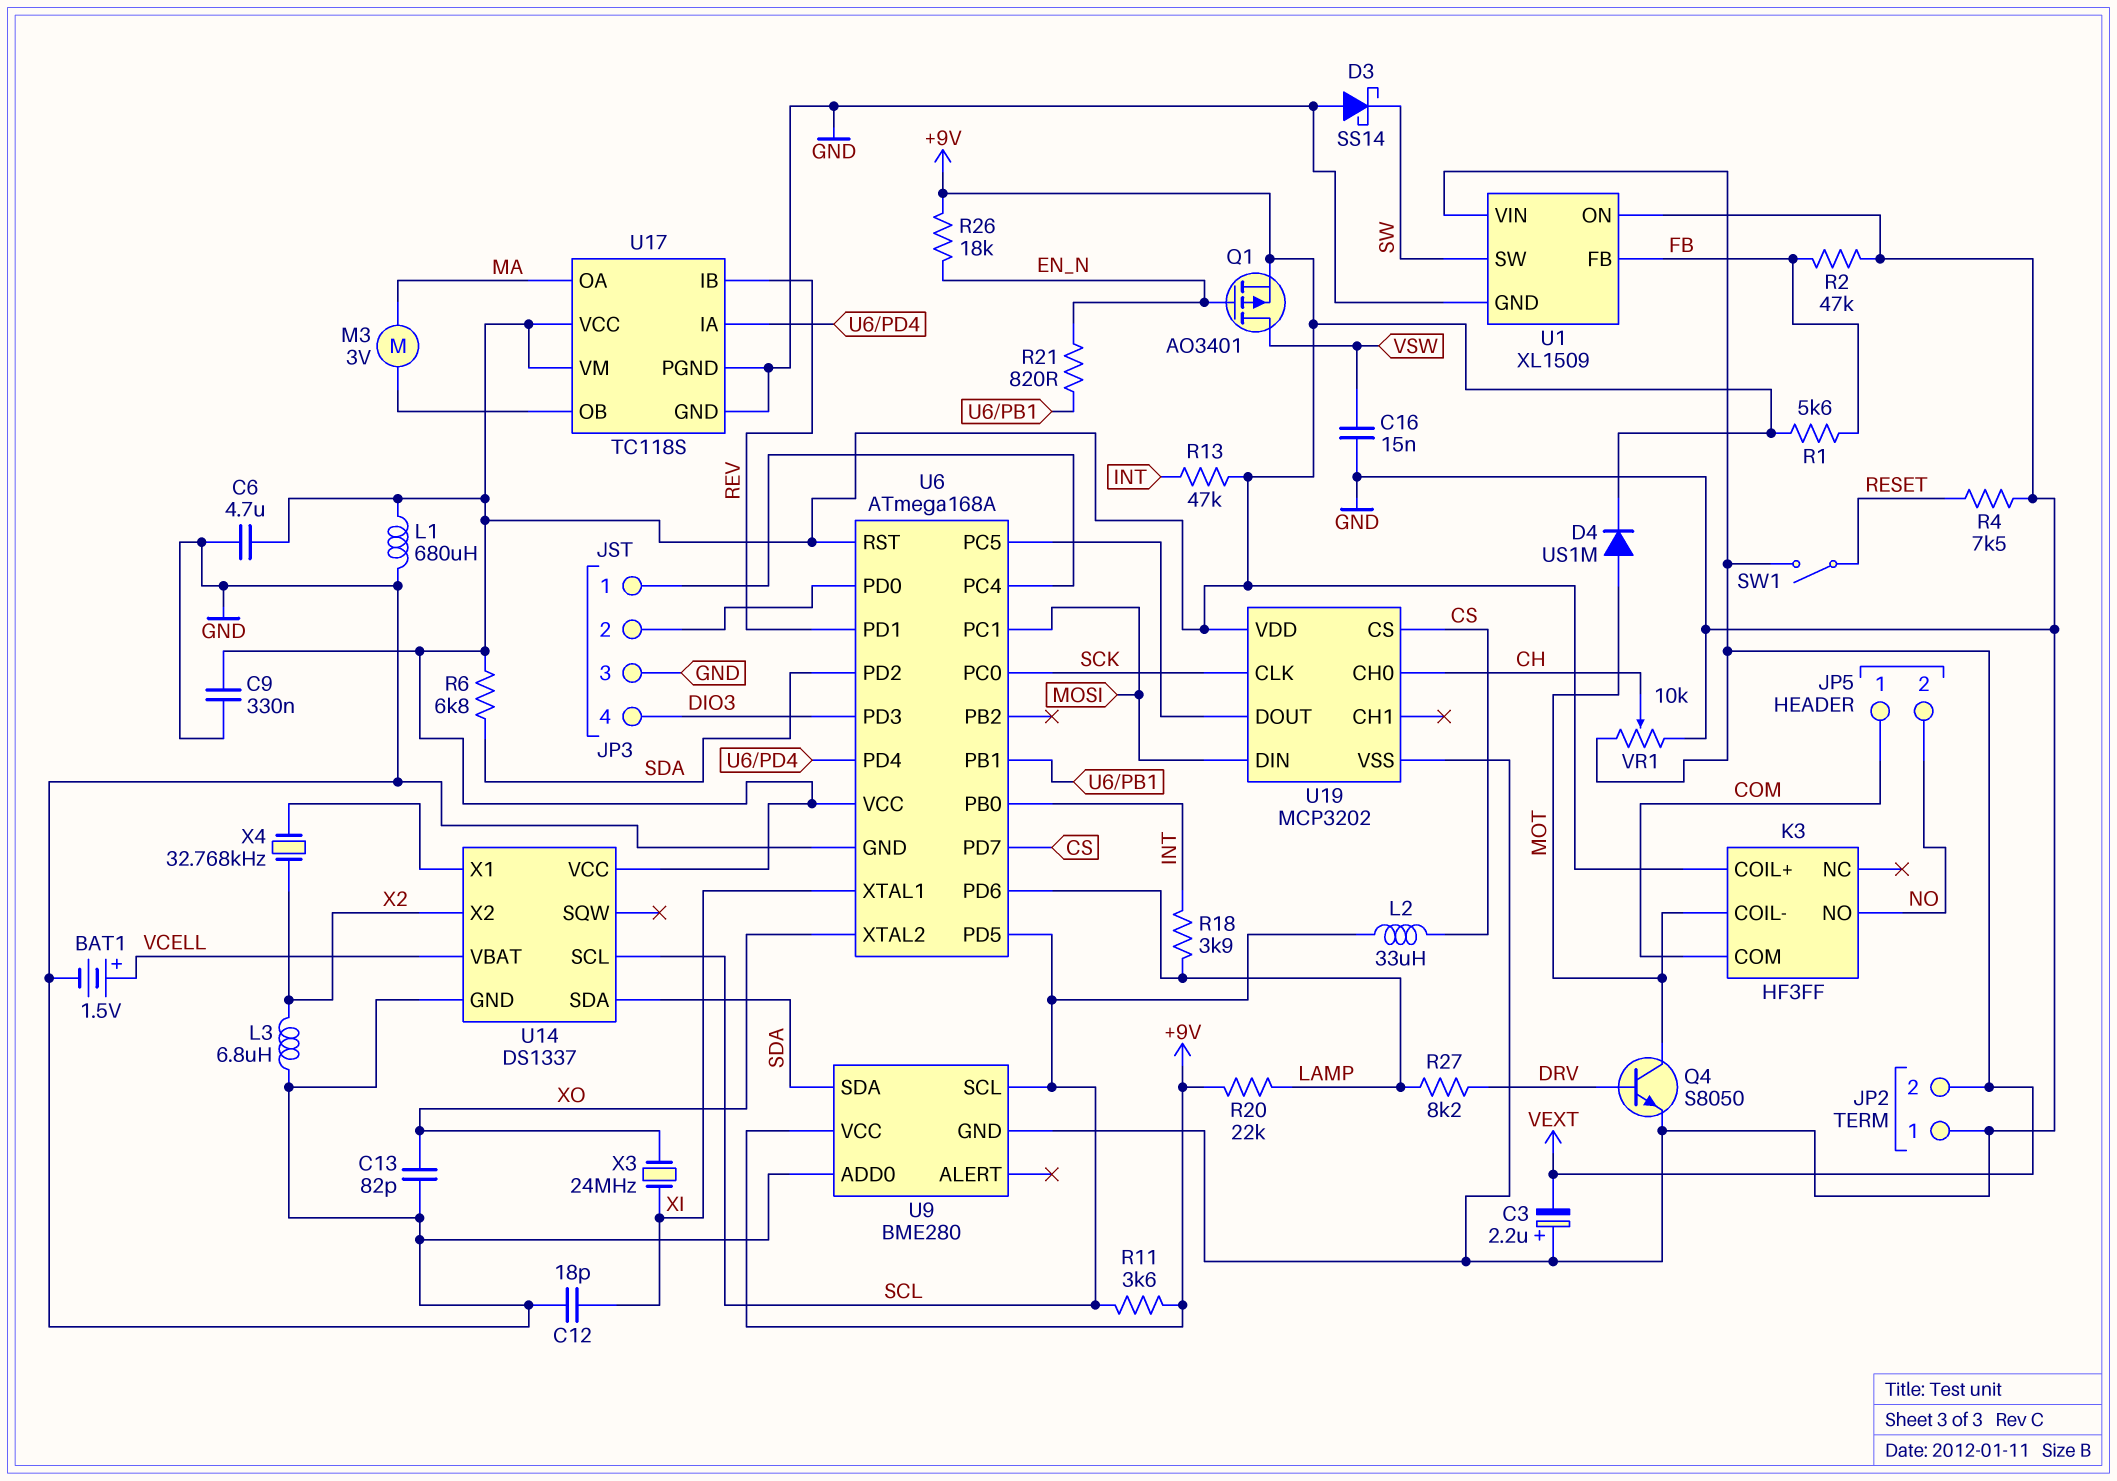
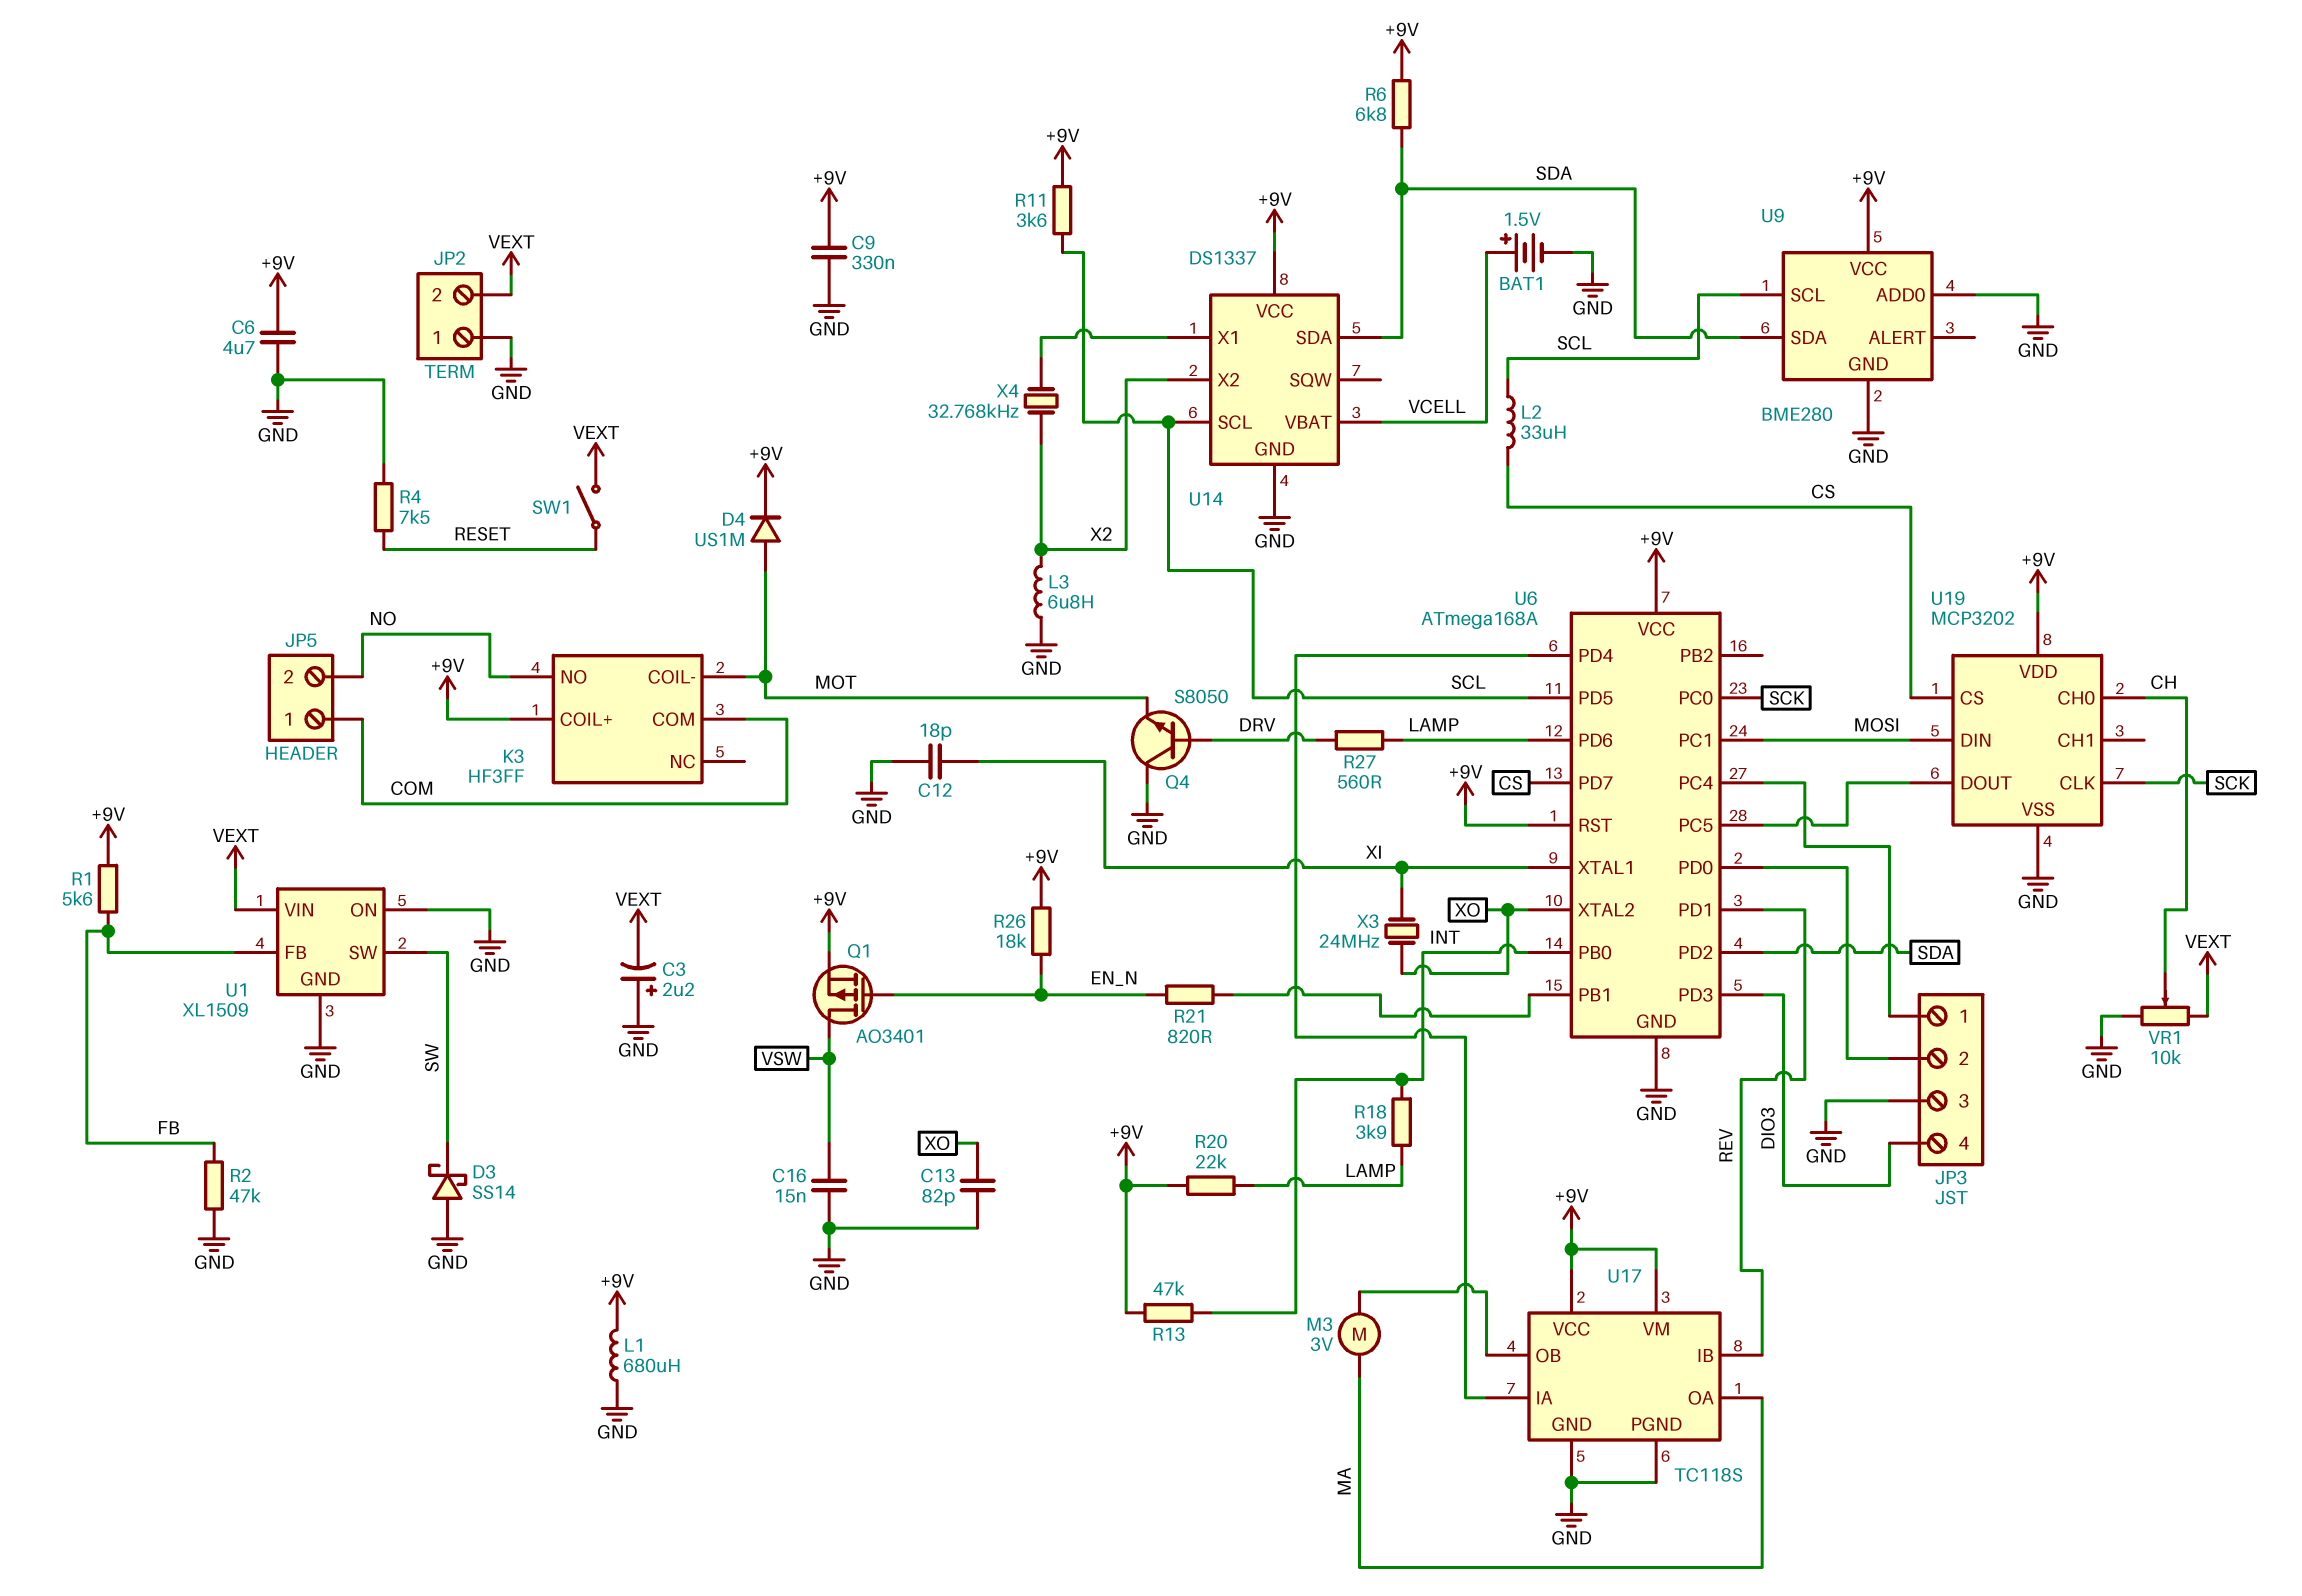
Q4: NPN S8050 (B DRV, C MOT, E GND) -> NPN S8050 (B DRV, C GND, E MOT)
R27: 8.2k (DRV, LAMP) -> 560 (DRV, LAMP)

